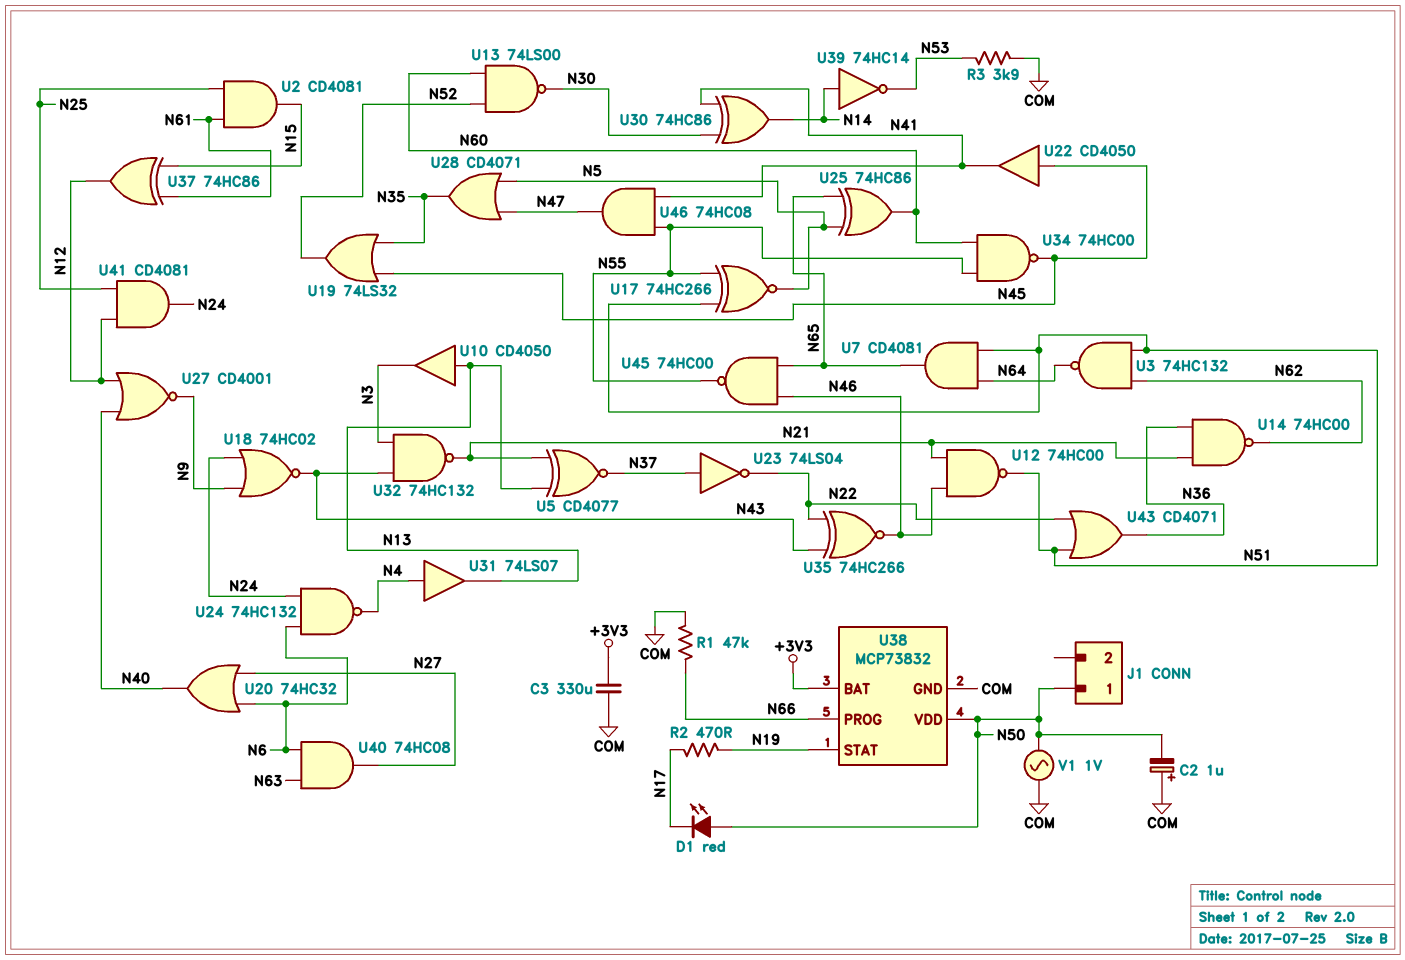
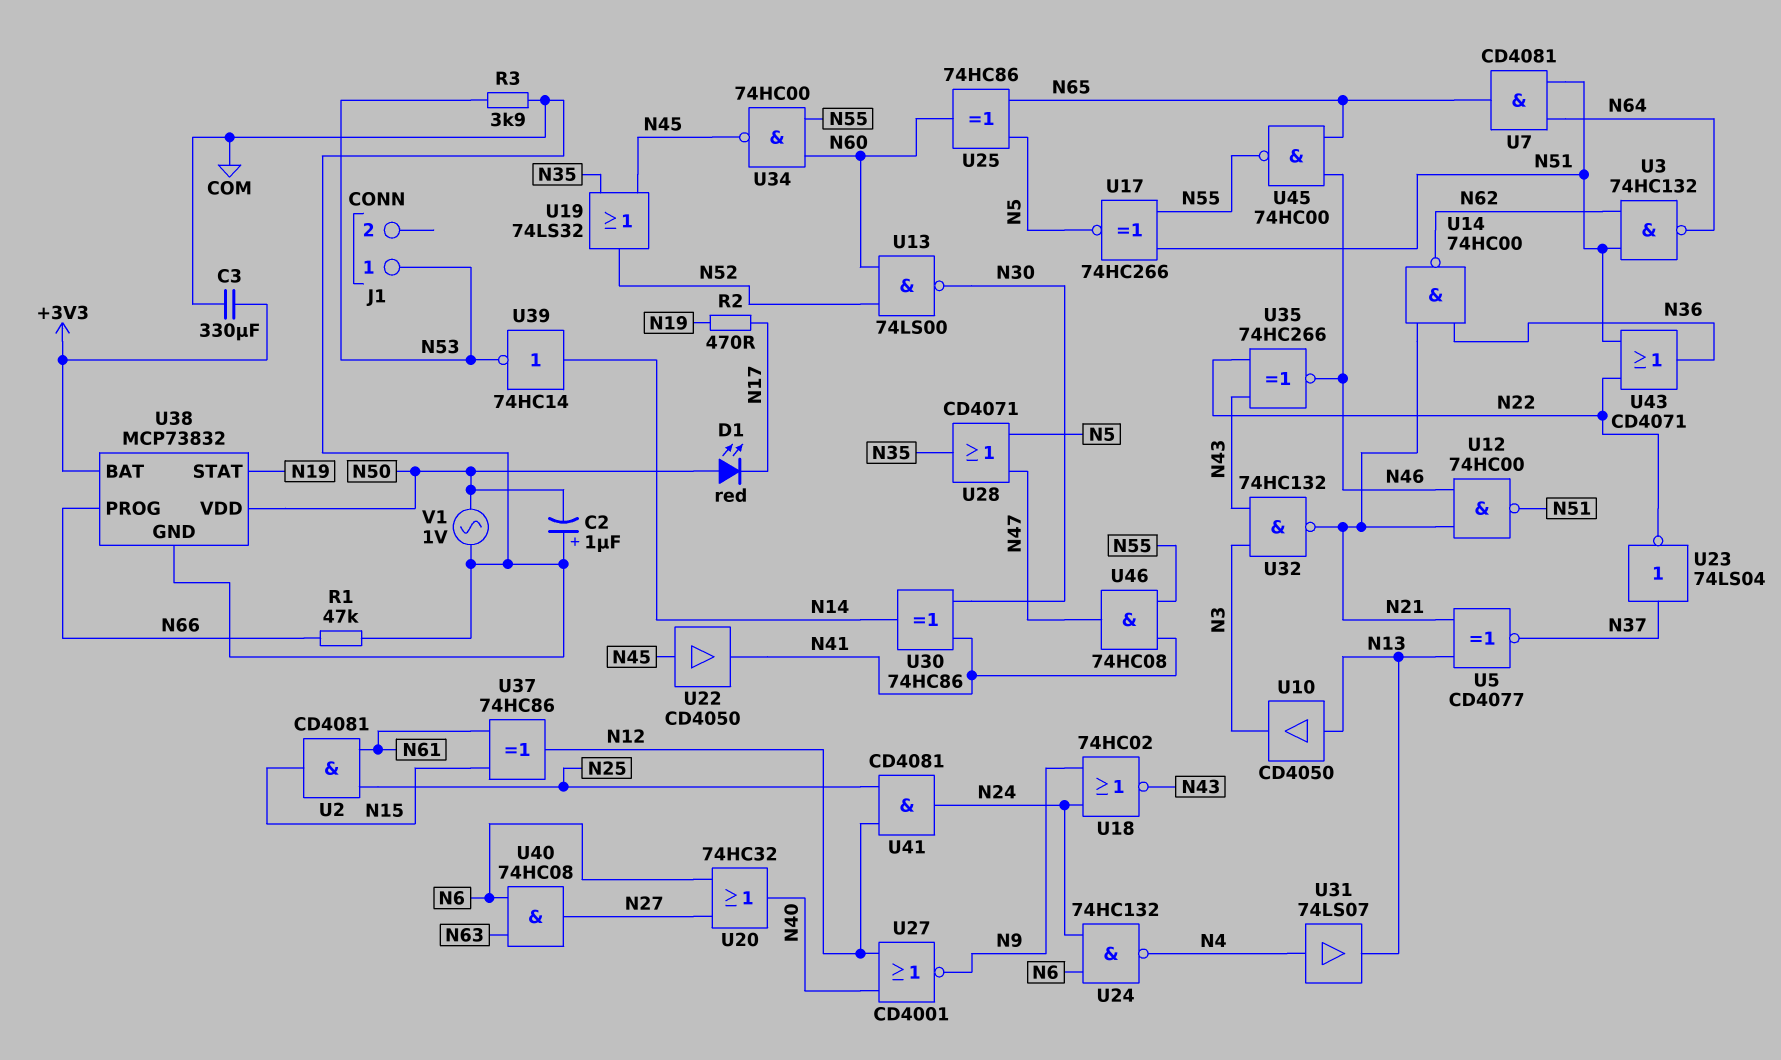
J1 pin 1: N50 -> N53

